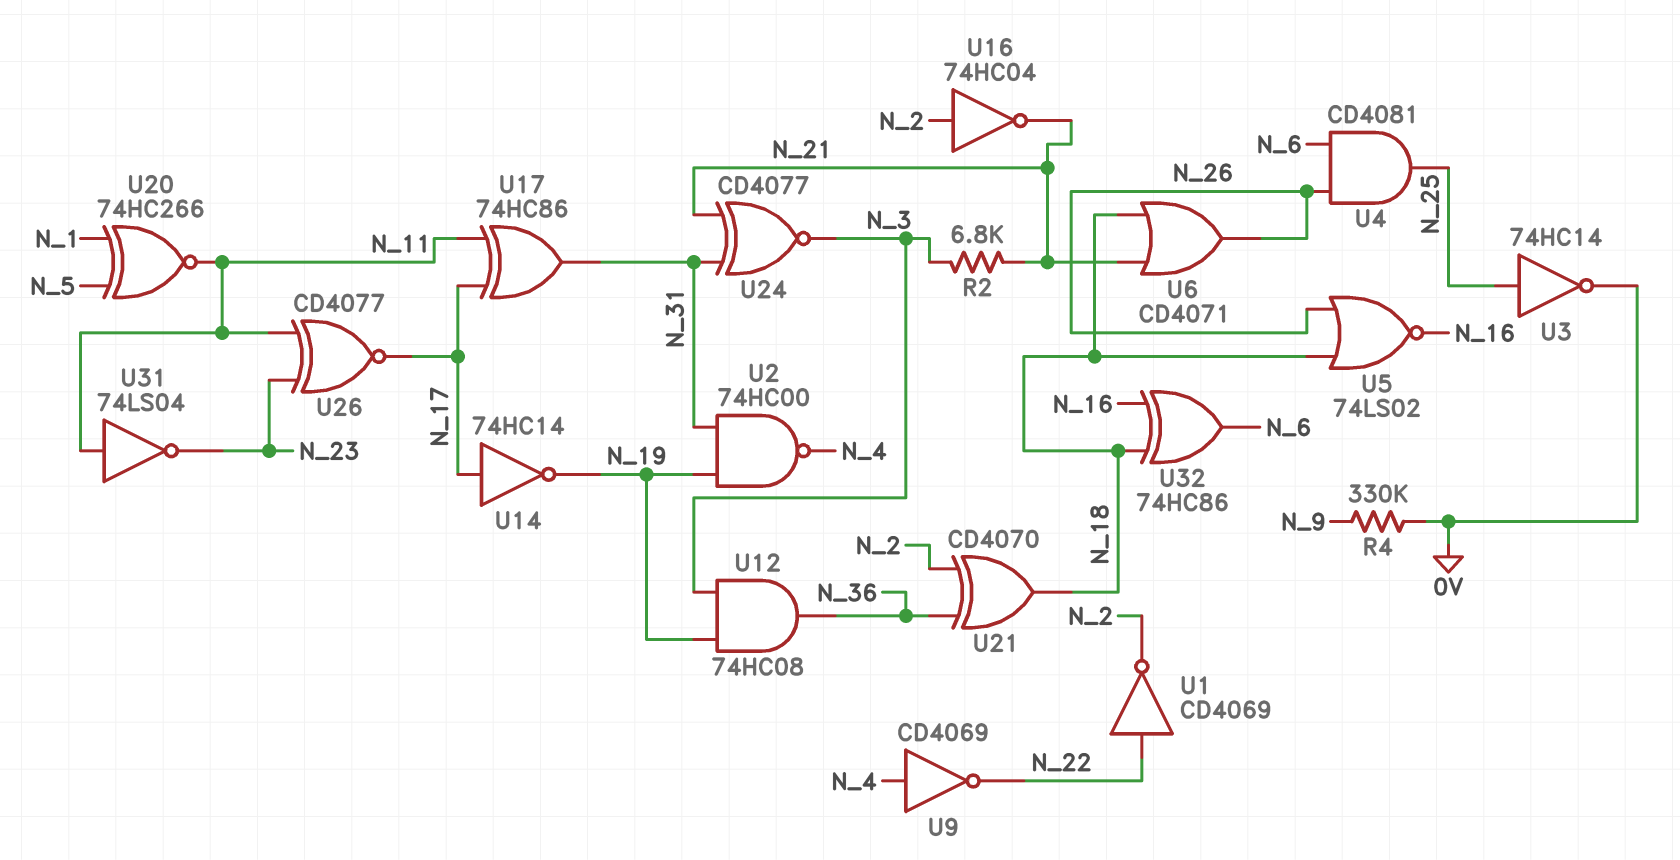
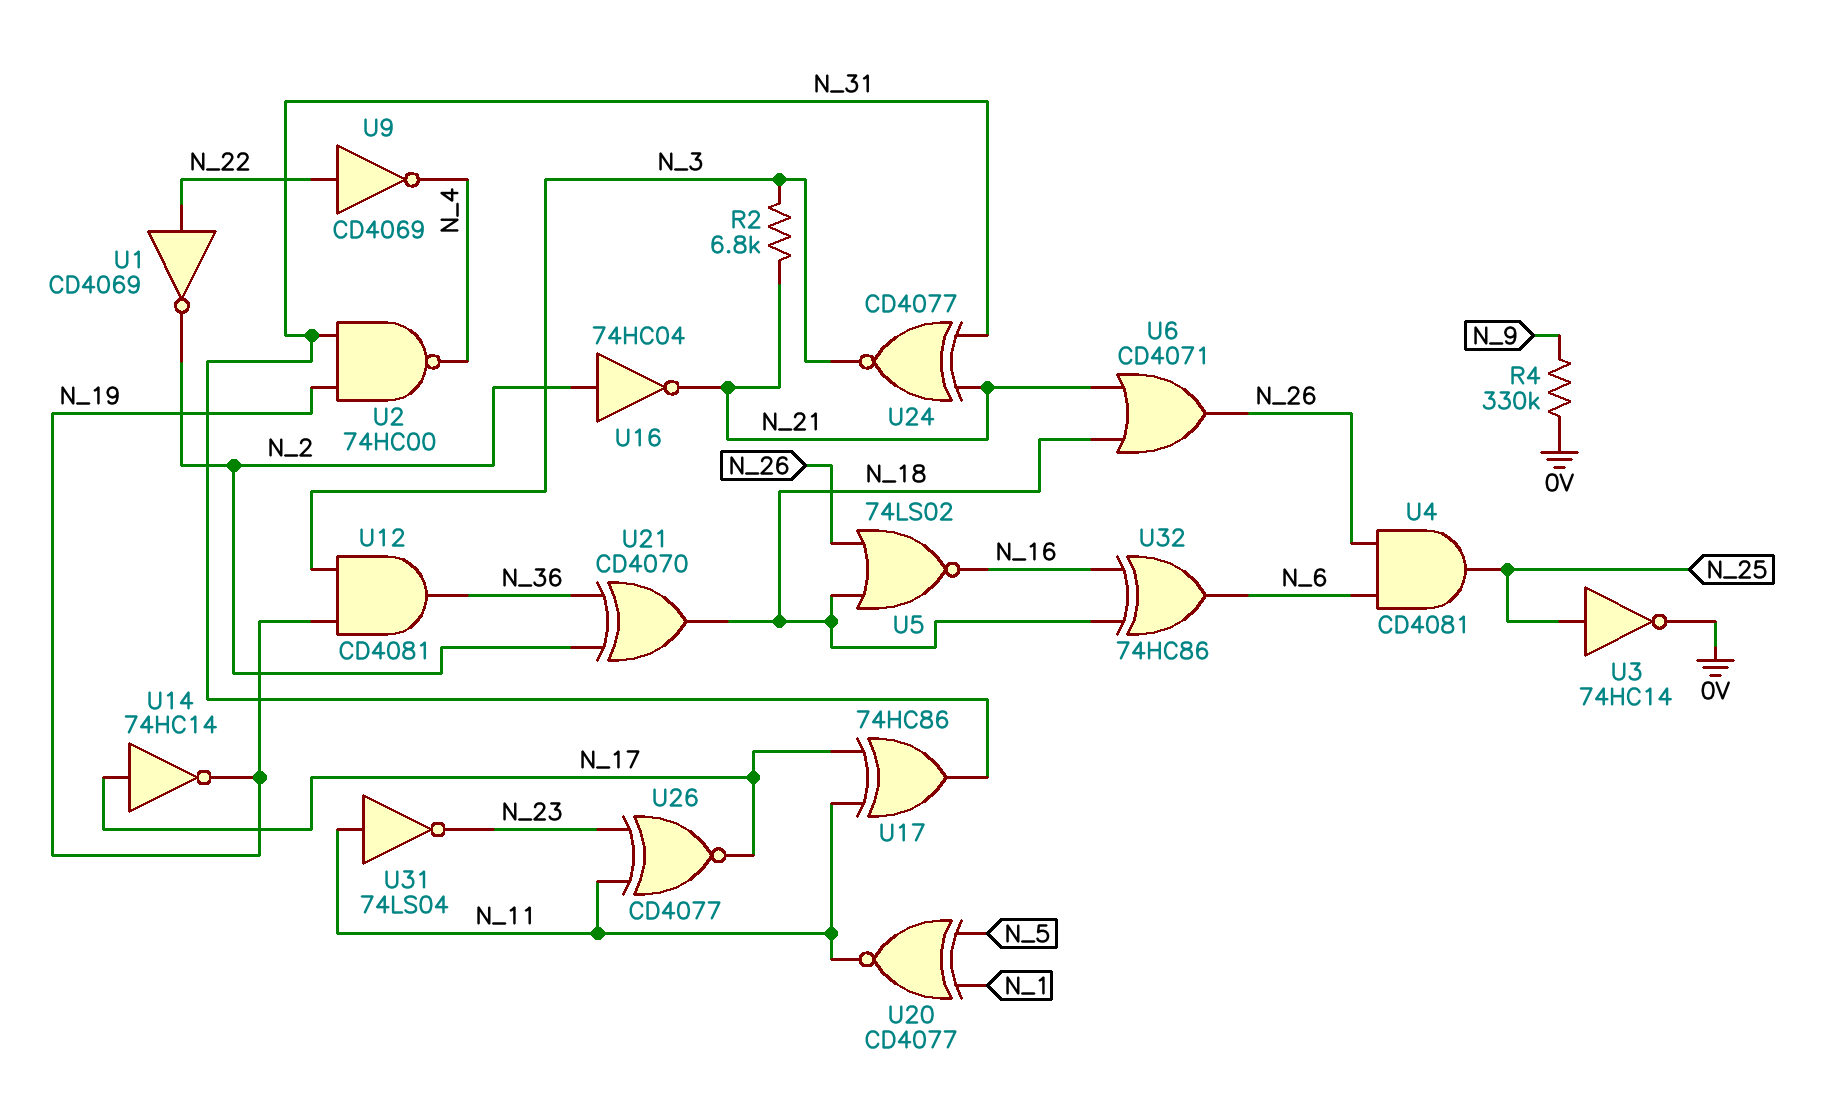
U9: NOT CD4069 (in N_4, out N_22) -> NOT CD4069 (in N_22, out N_4)
U12: AND 74HC08 (in N_3, in N_19, out N_36) -> AND CD4081 (in N_3, in N_19, out N_36)
U20: XNOR 74HC266 (in N_1, in N_5, out N_11) -> XNOR CD4077 (in N_1, in N_5, out N_11)

